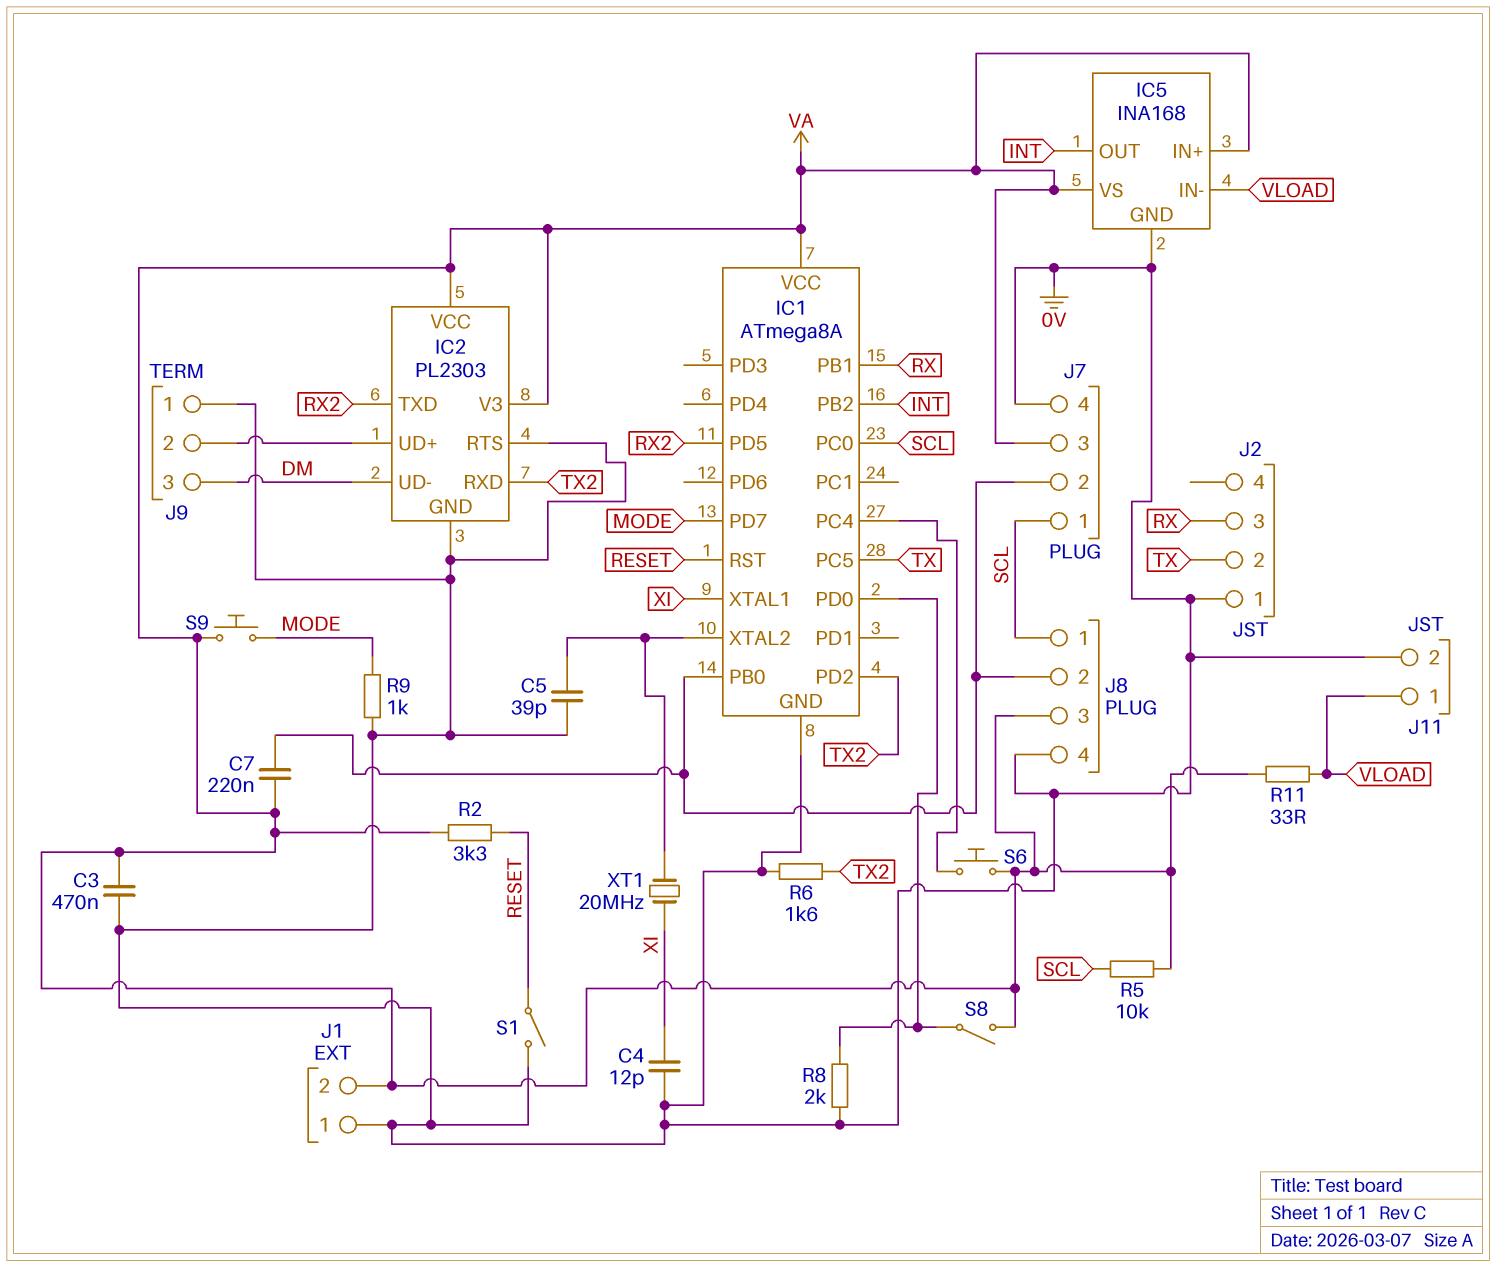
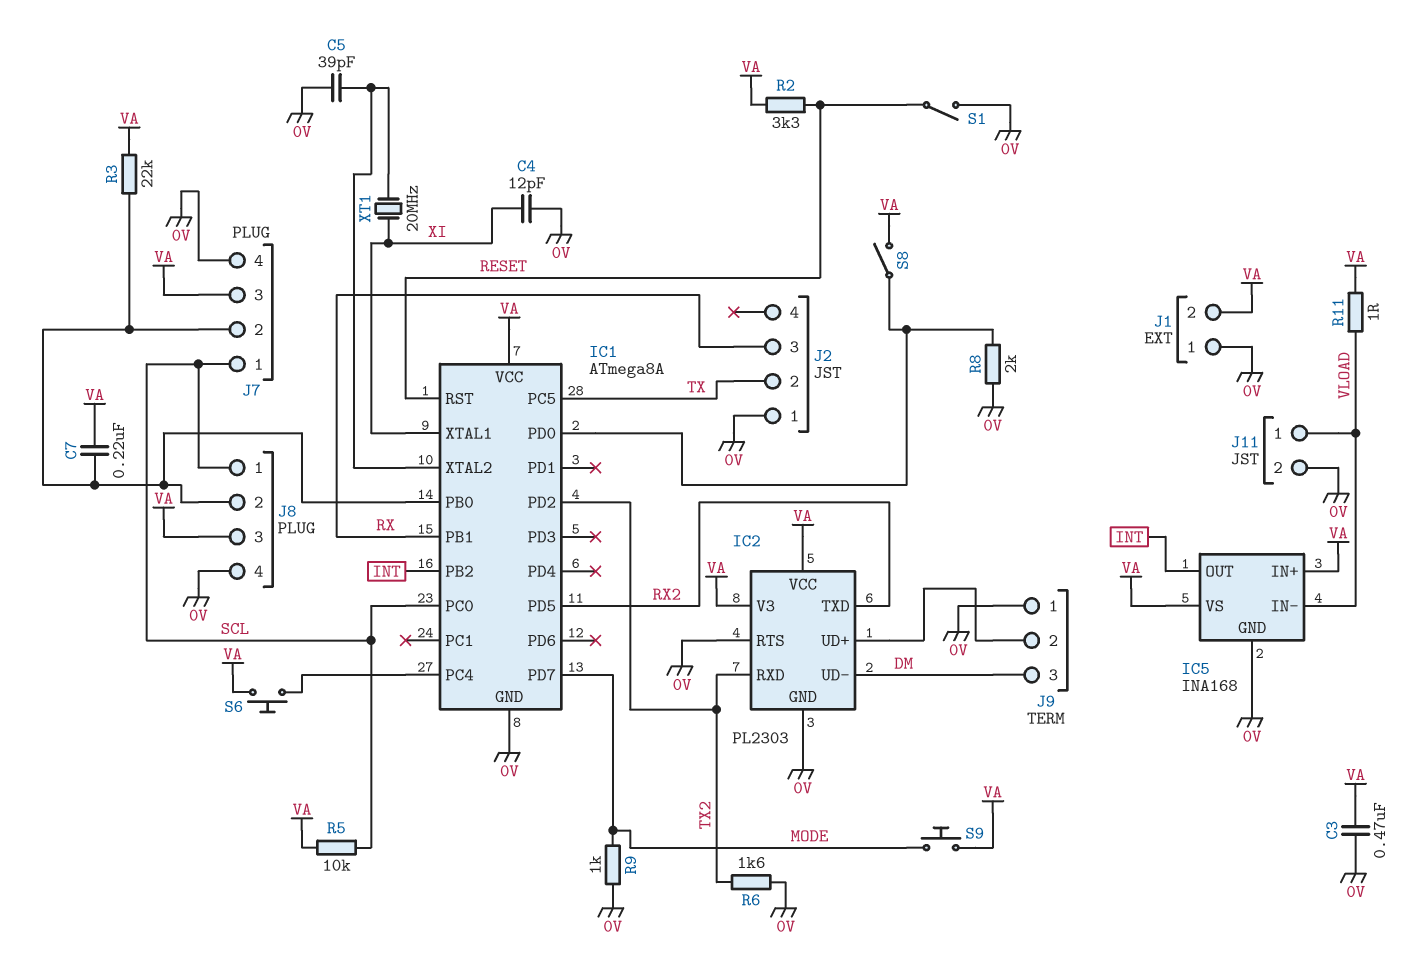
R3: none -> 22k (IC1/PB0, VA)
R11: 33 (VA, VLOAD) -> 1 (VA, VLOAD)

